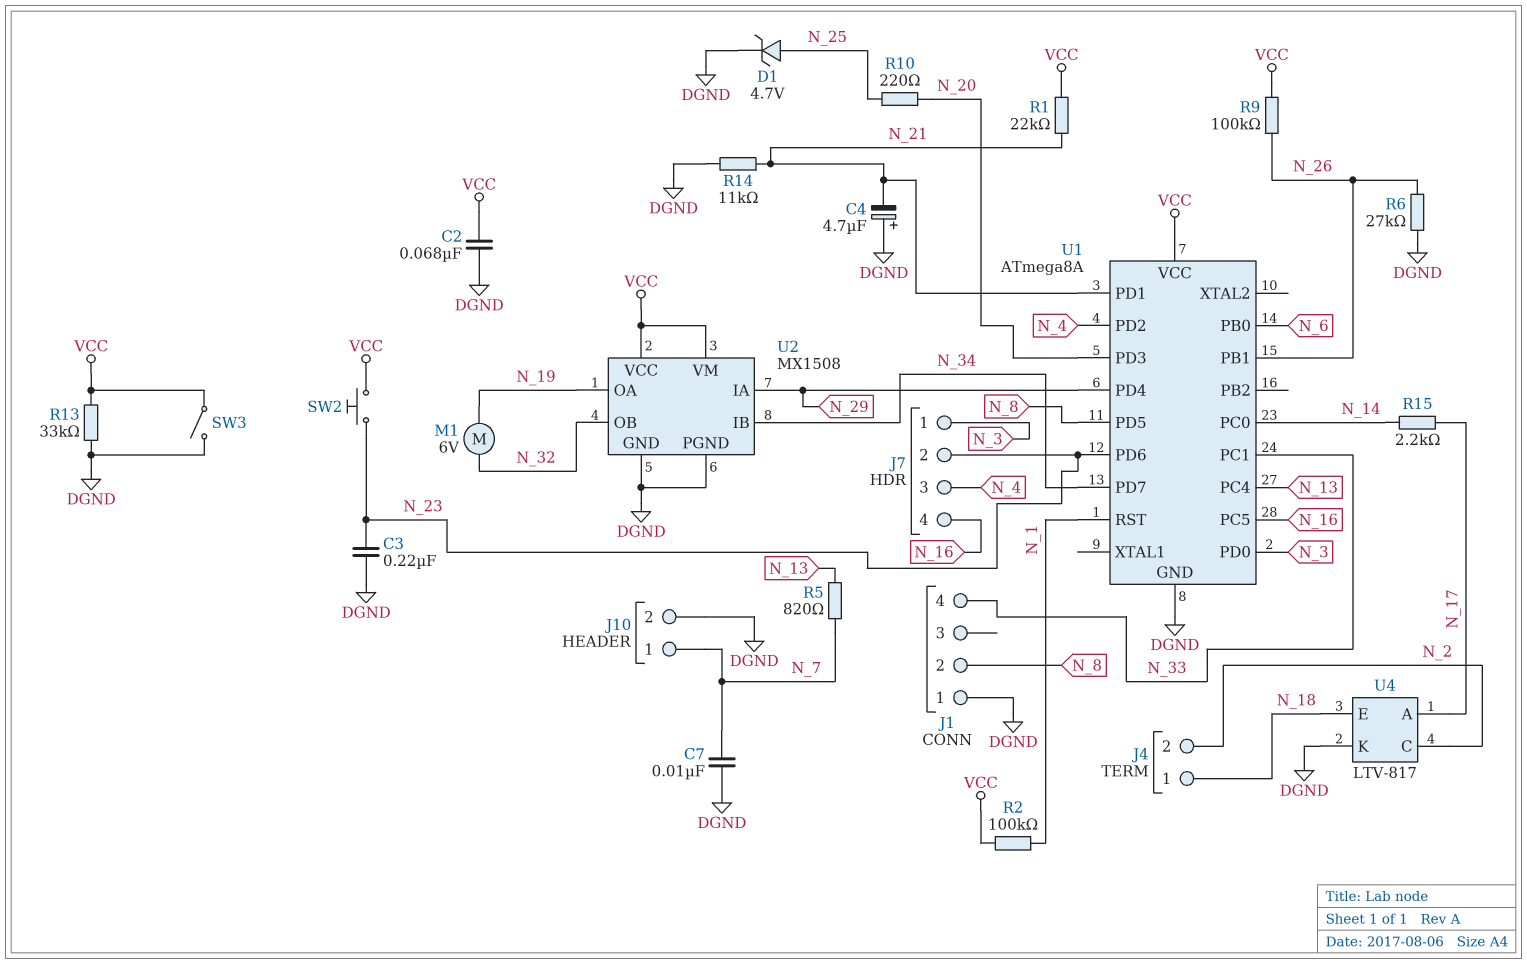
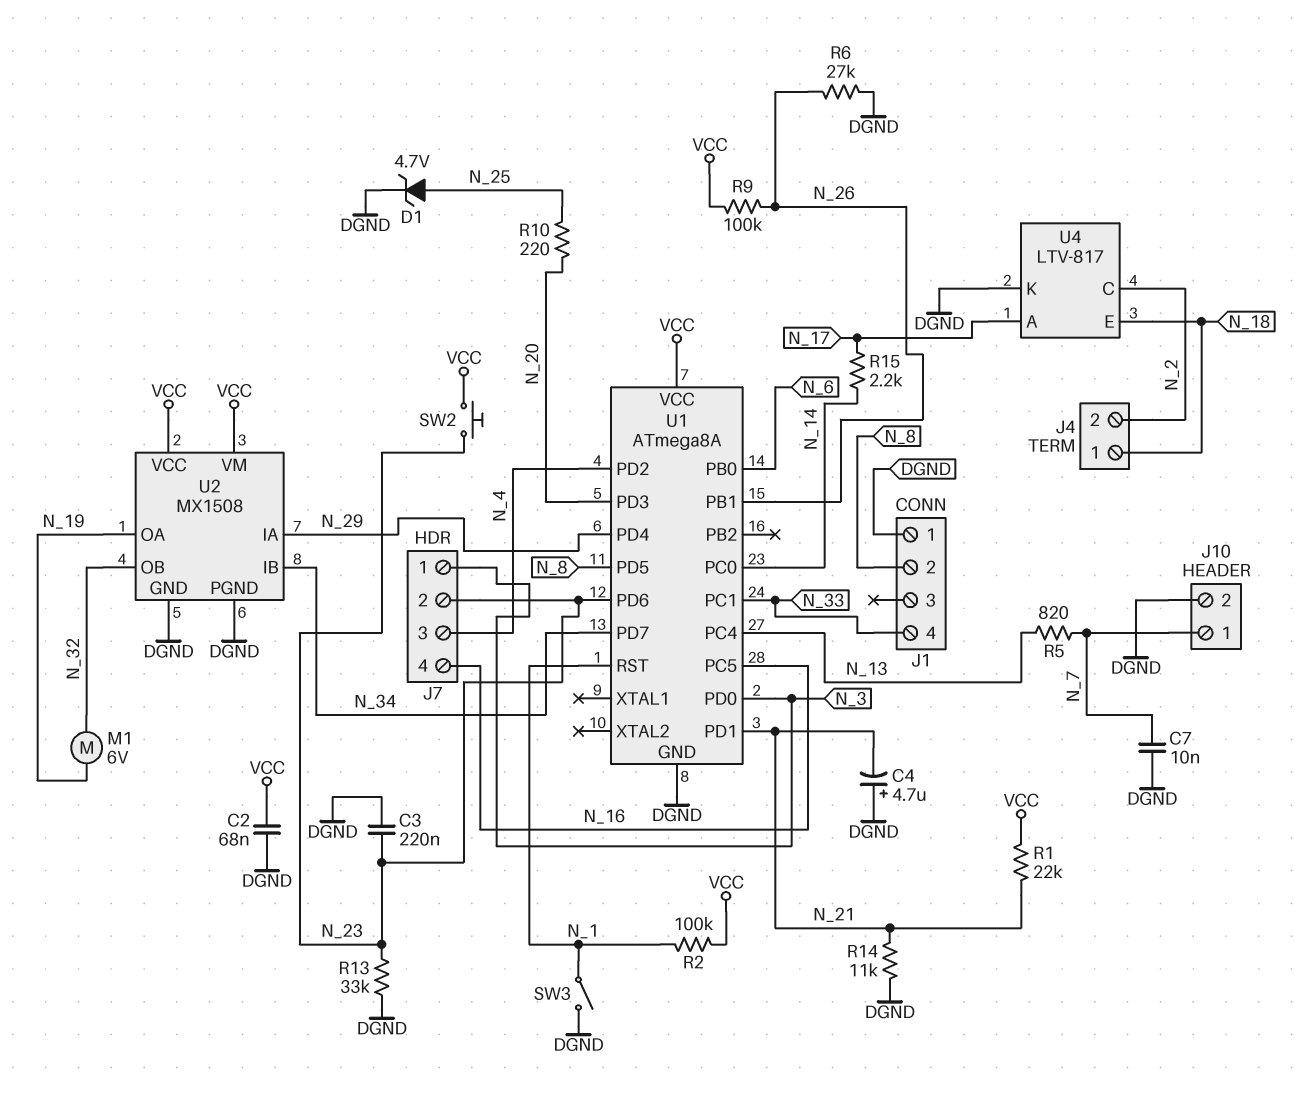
R13: 33k (DGND, VCC) -> 33k (DGND, N_23)
SW3: switch (DGND, VCC) -> switch (DGND, N_1)

